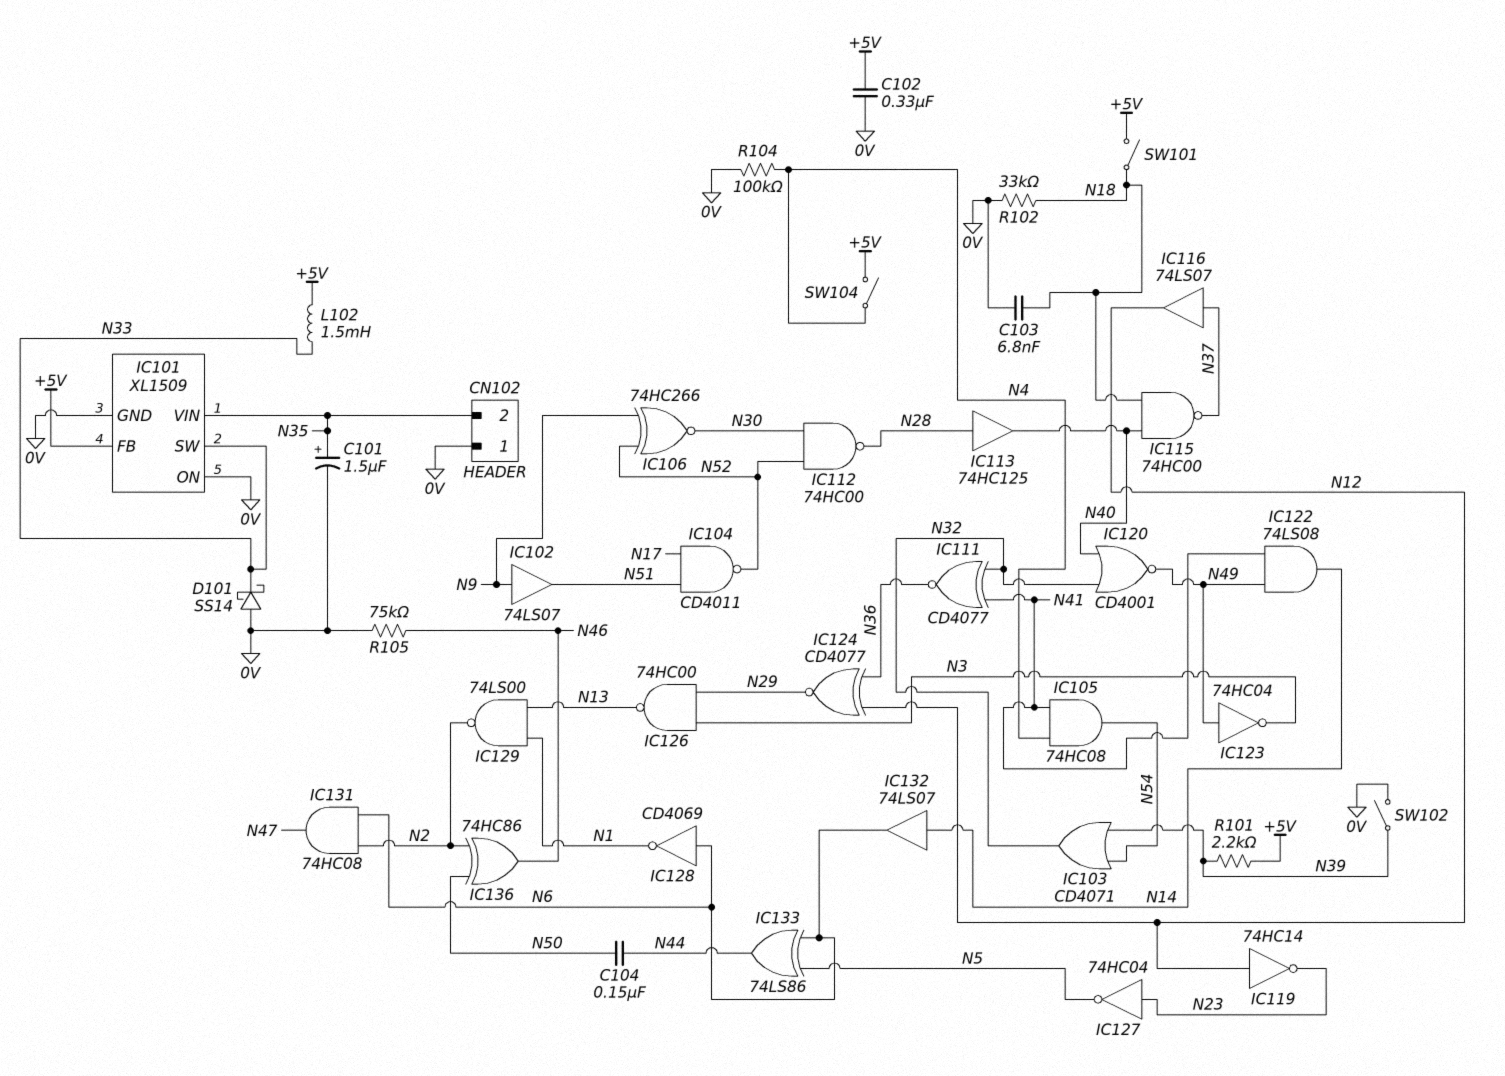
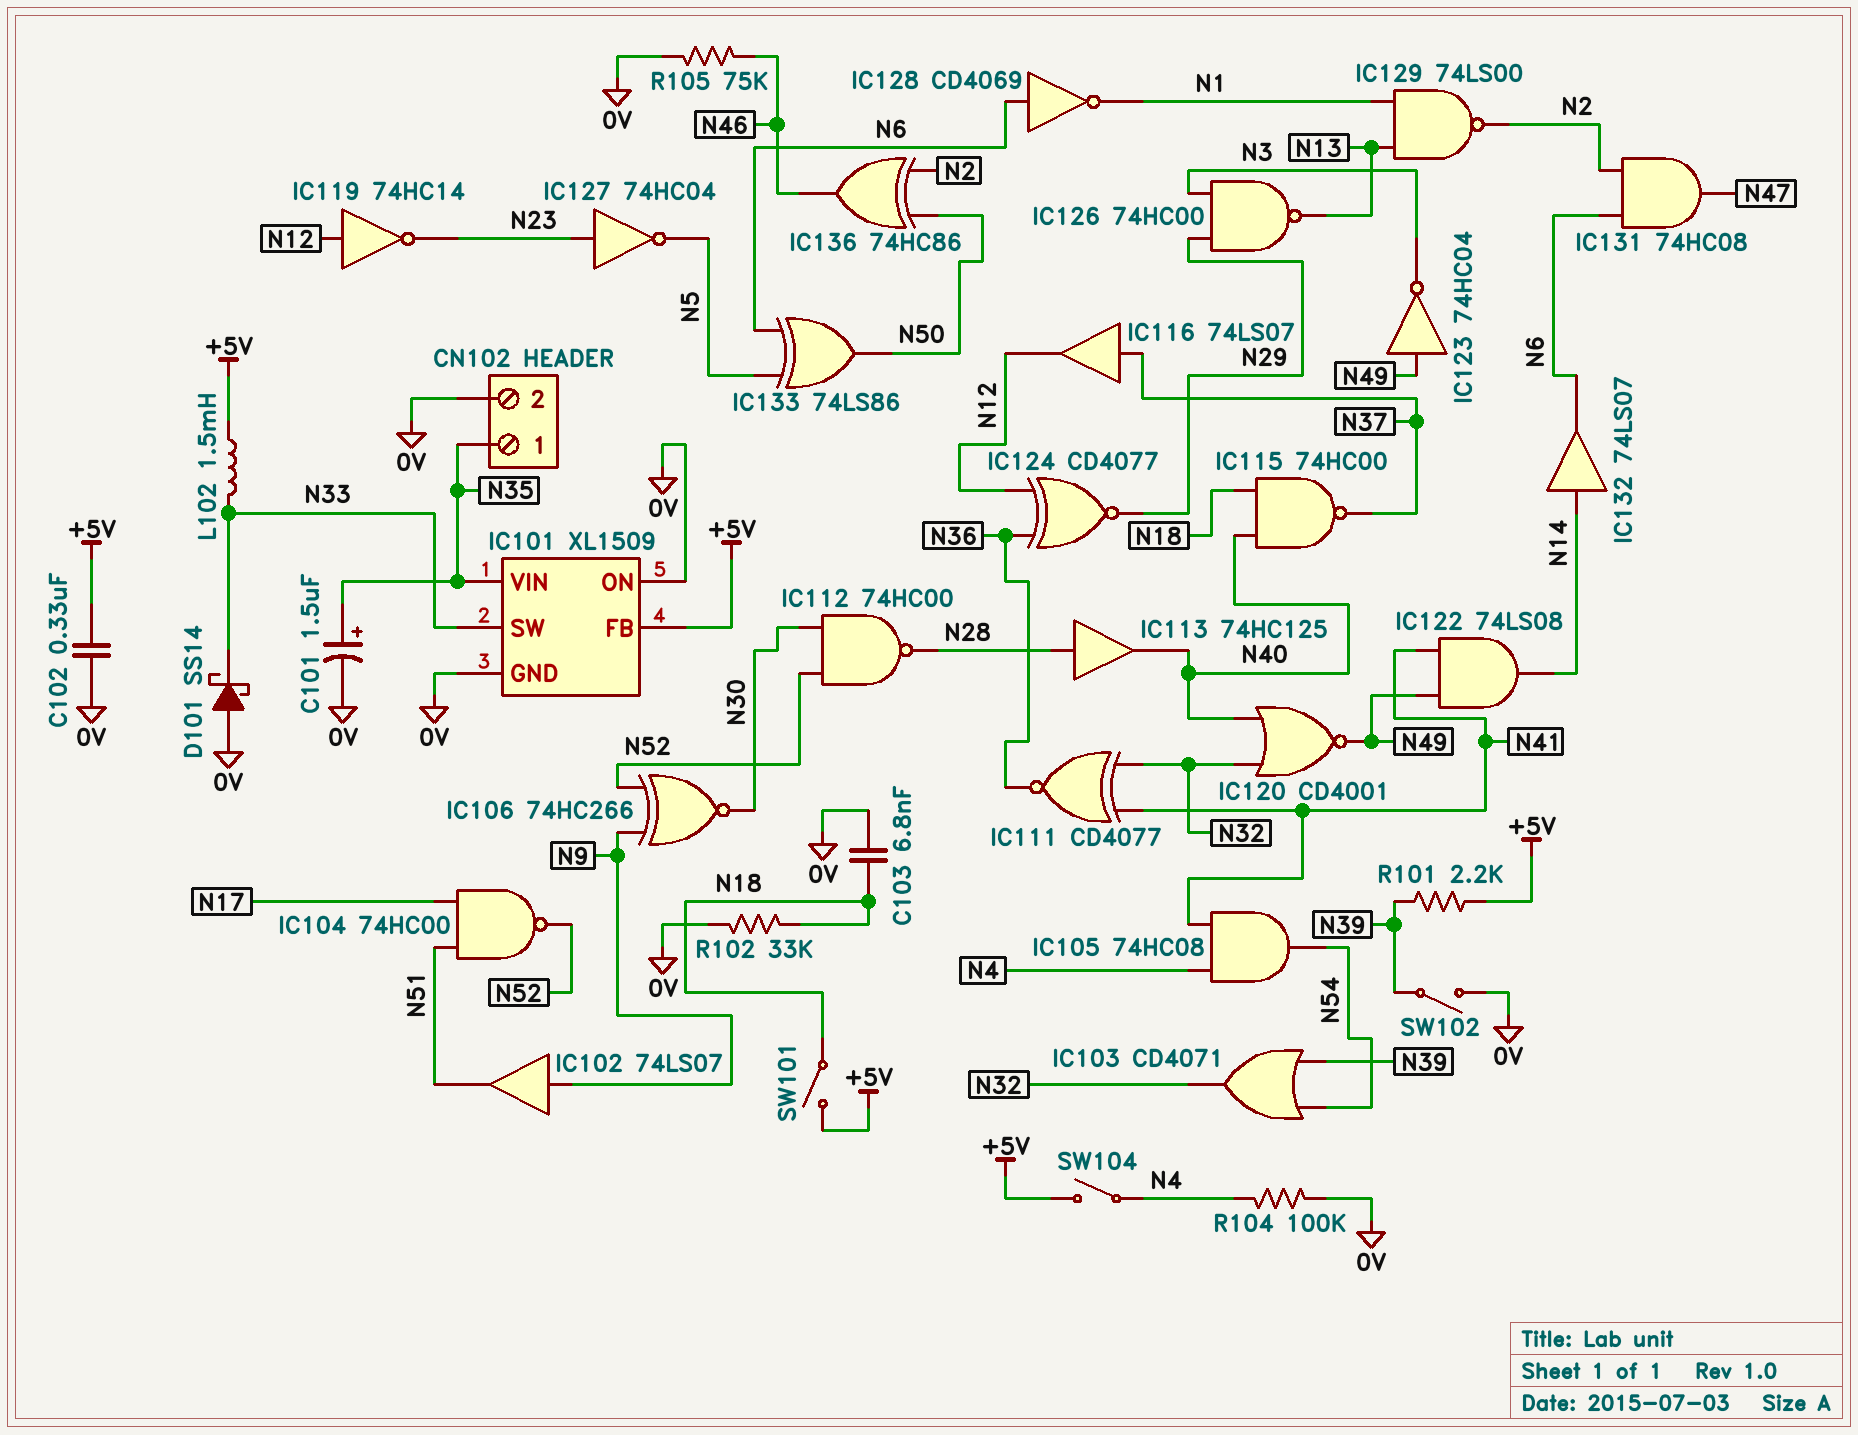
C104: 150nF (N44, N50) -> none
CN102 pin 1: 0V -> N35
CN102 pin 2: N35 -> 0V
IC104: NAND CD4011 (in N17, in N51, out N52) -> NAND 74HC00 (in N17, in N51, out N52)
IC133: XOR 74LS86 (in N5, in N6, out N44) -> XOR 74LS86 (in N5, in N6, out N50)

